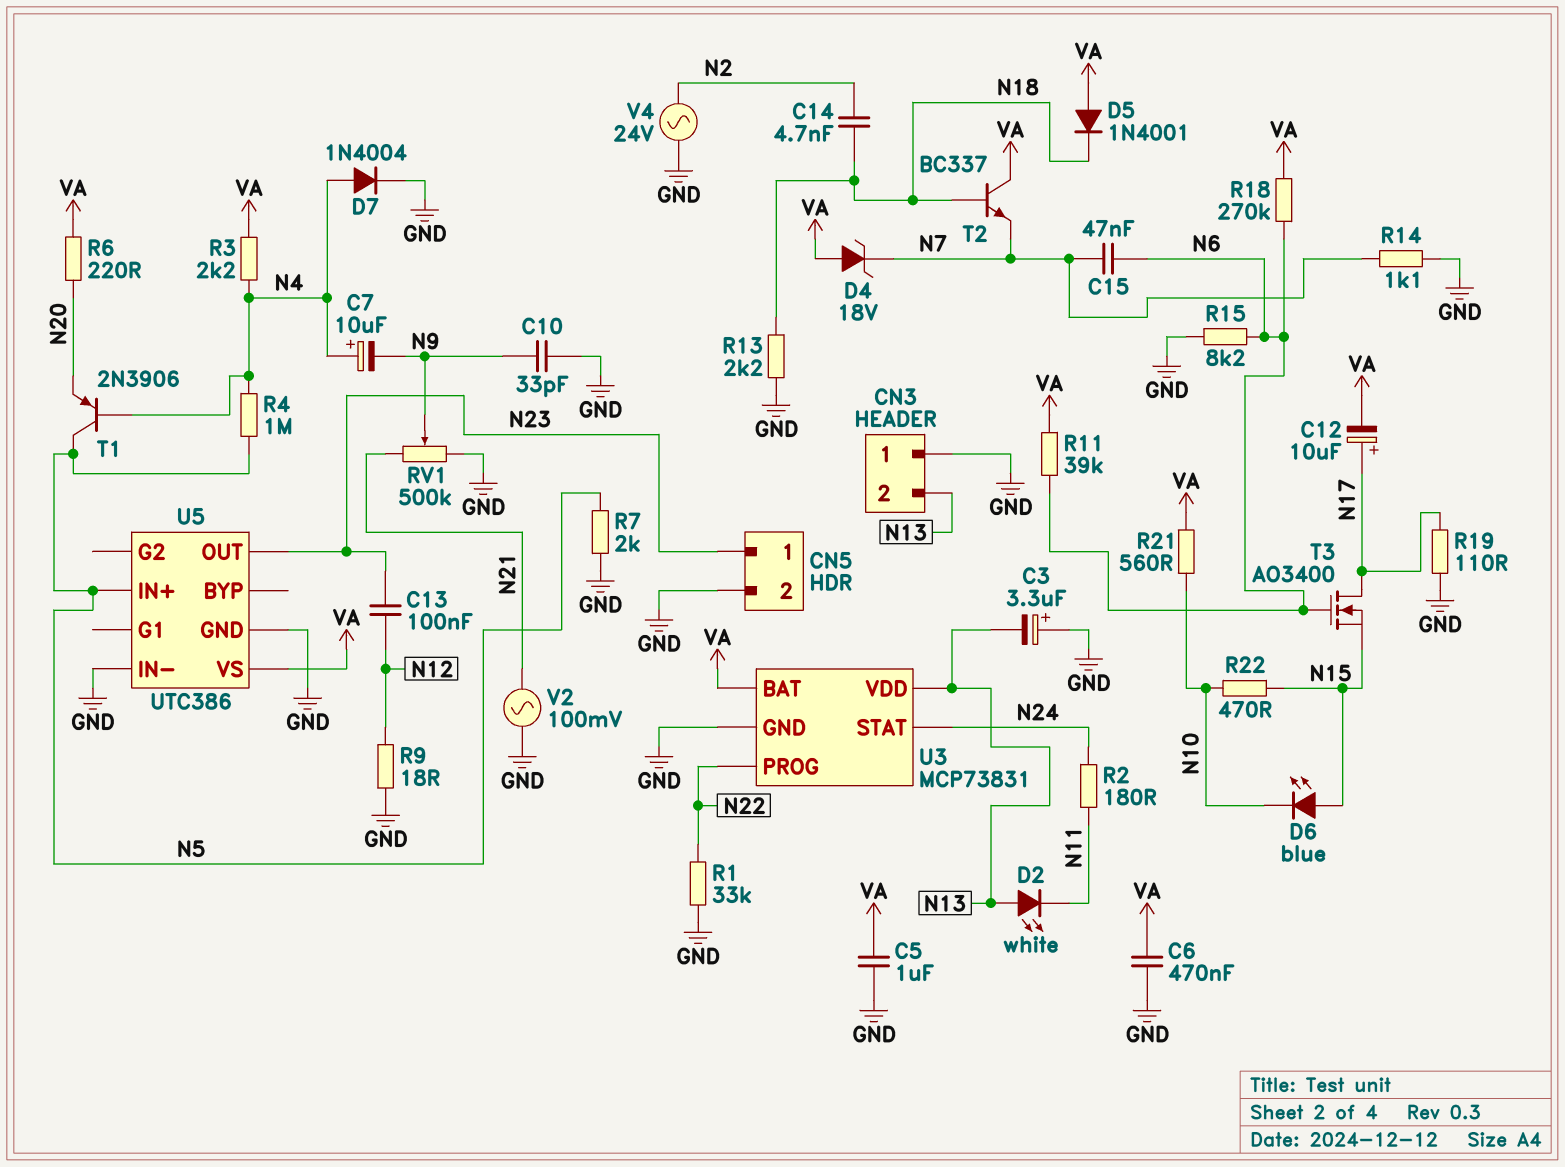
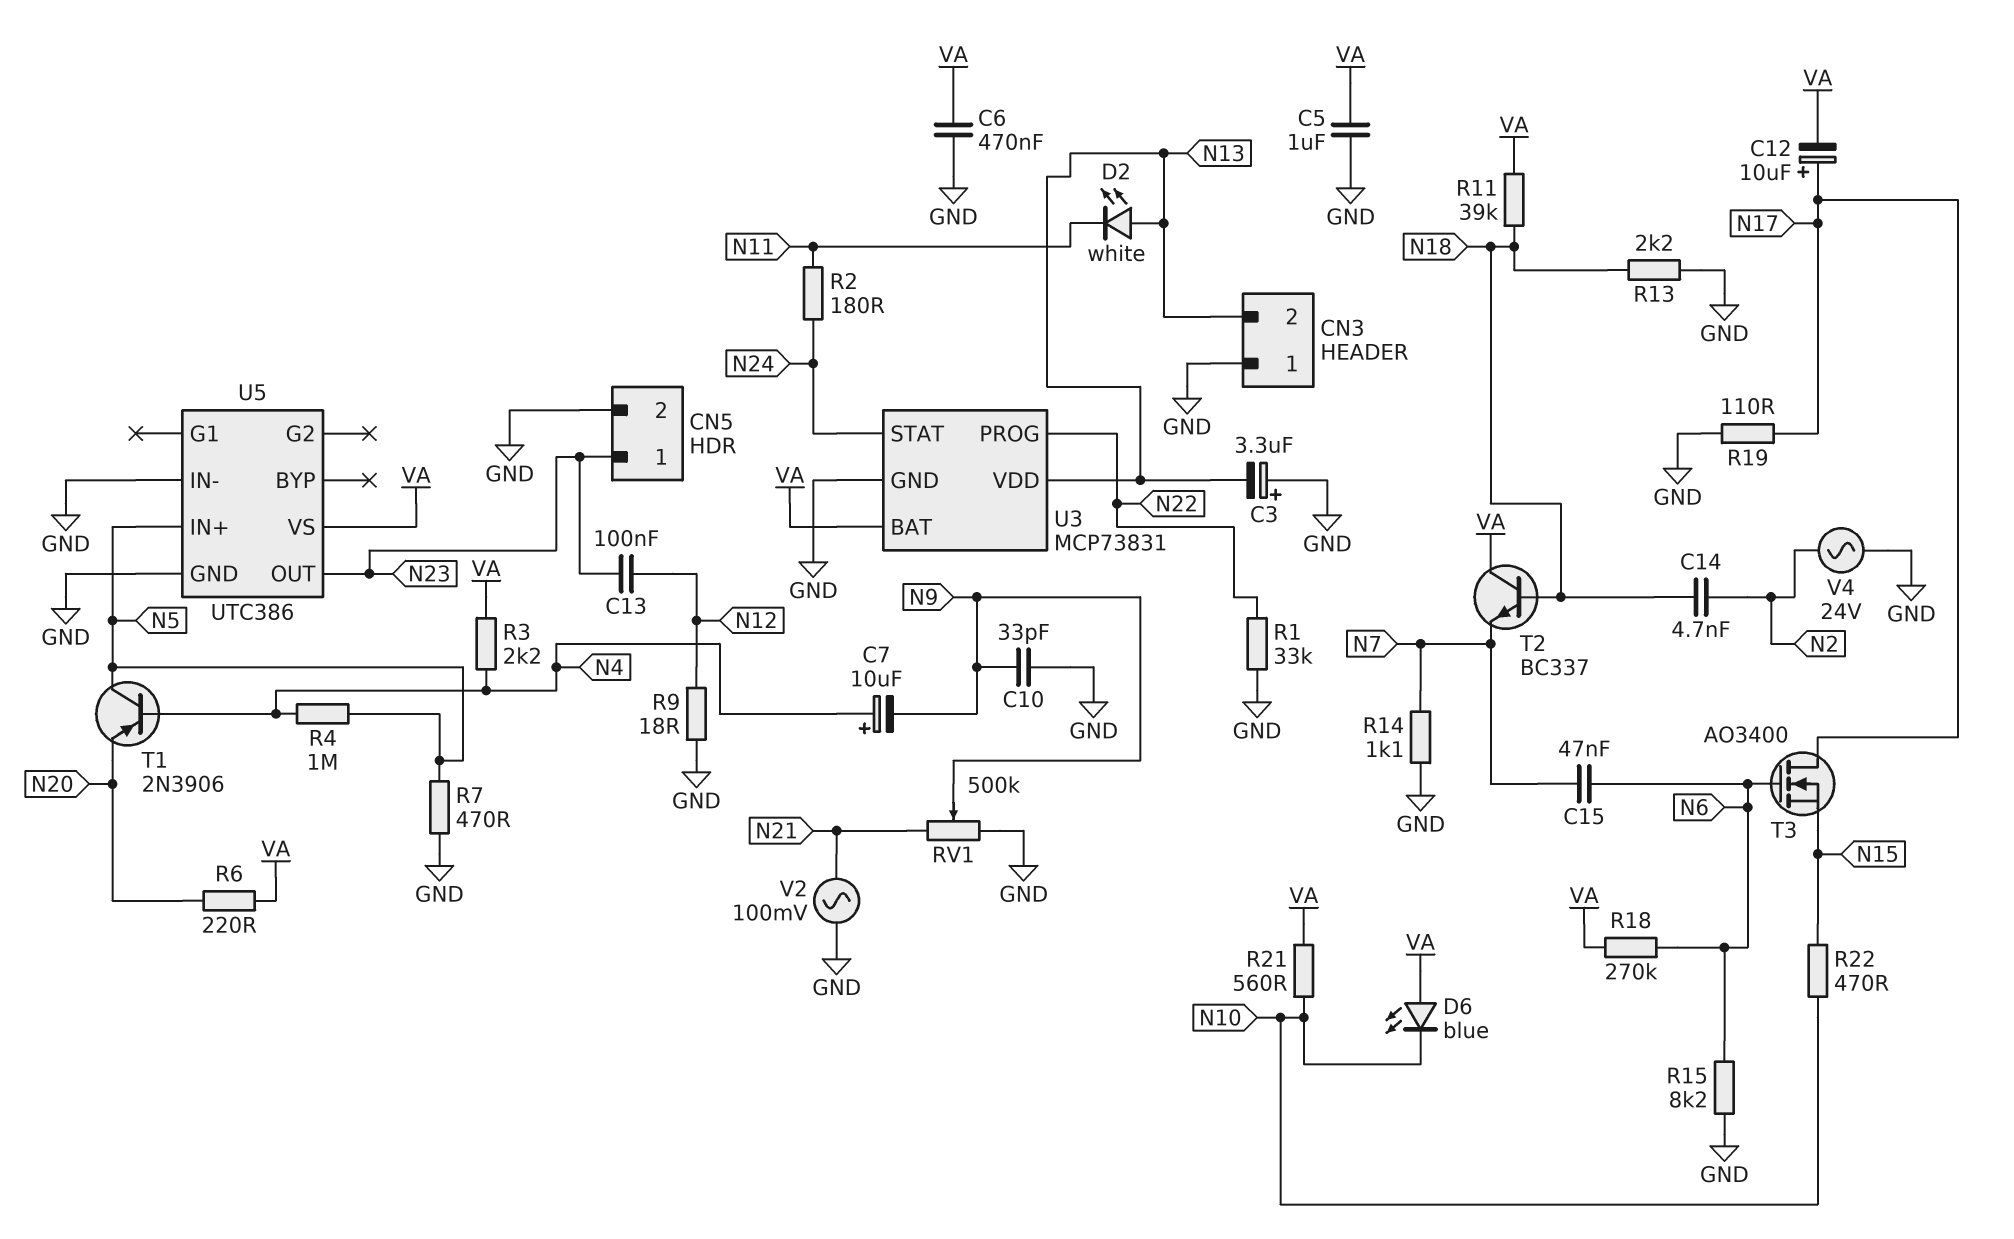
D4: zener 18V (A VA, K N7) -> none
D5: diode 1N4001 (A VA, K N18) -> none
D6: LED blue (A N15, K N10) -> LED blue (A VA, K N10)
D7: diode 1N4004 (A N4, K GND) -> none
R7: 2k (GND, N5) -> 470 (GND, N5)
R11: 39k (N6, VA) -> 39k (N18, VA)

